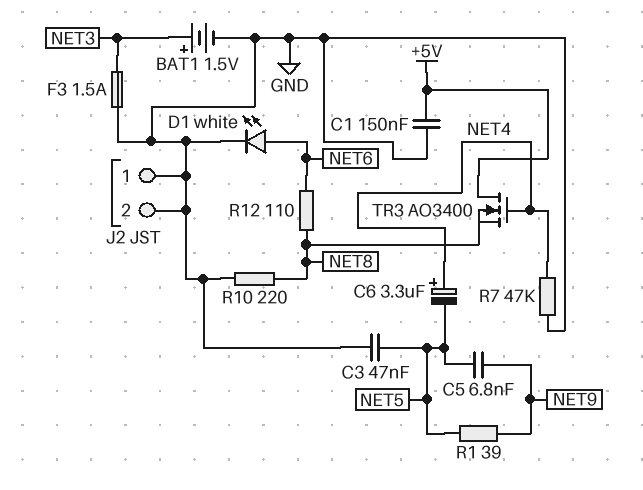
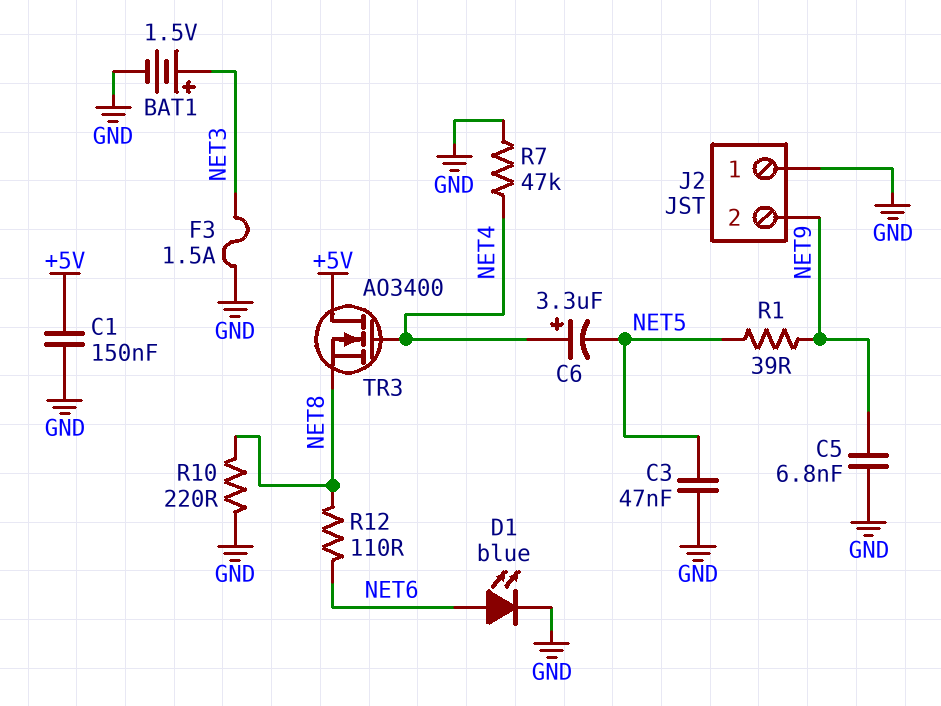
C5: 6.8nF (NET5, NET9) -> 6.8nF (GND, NET9)
D1: LED white (A NET6, K GND) -> LED blue (A NET6, K GND)
J2 pin 2: GND -> NET9

